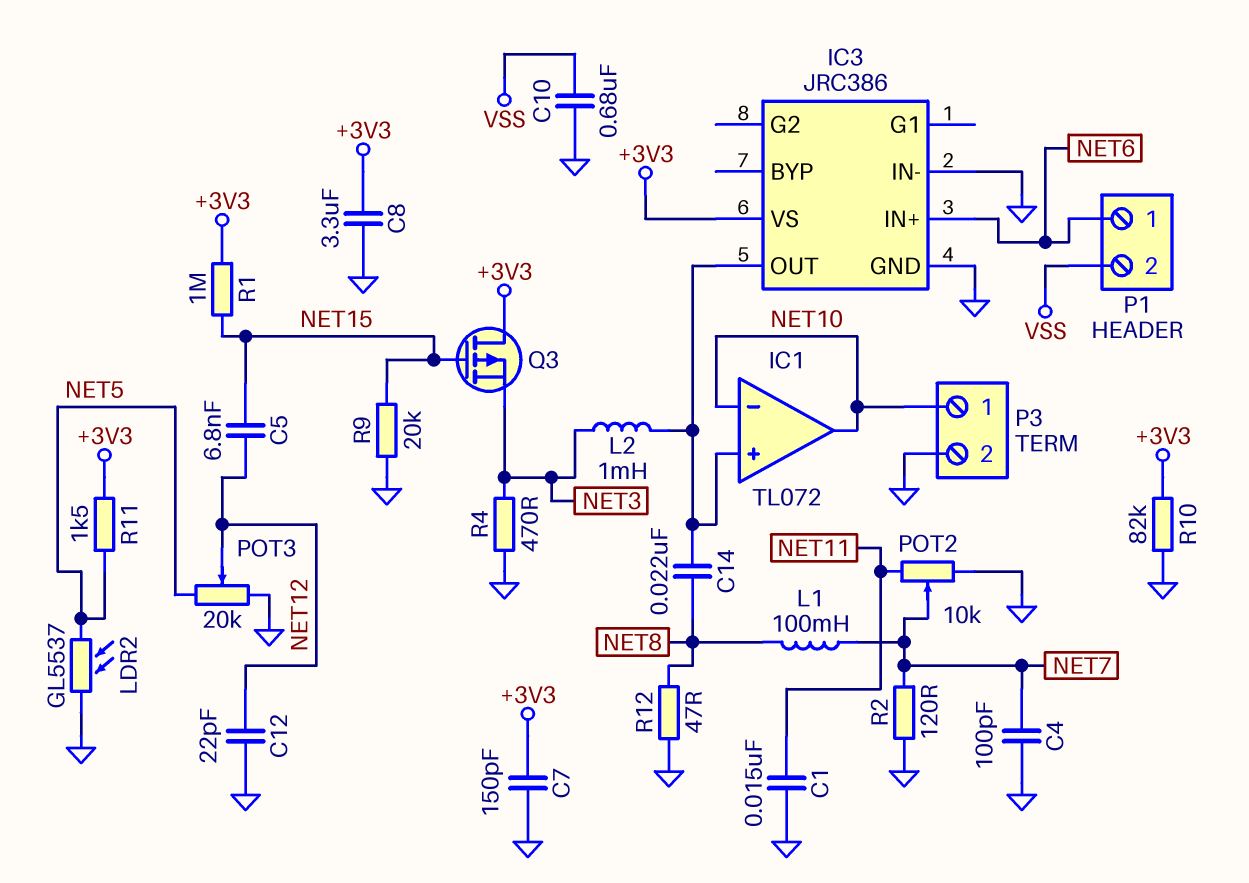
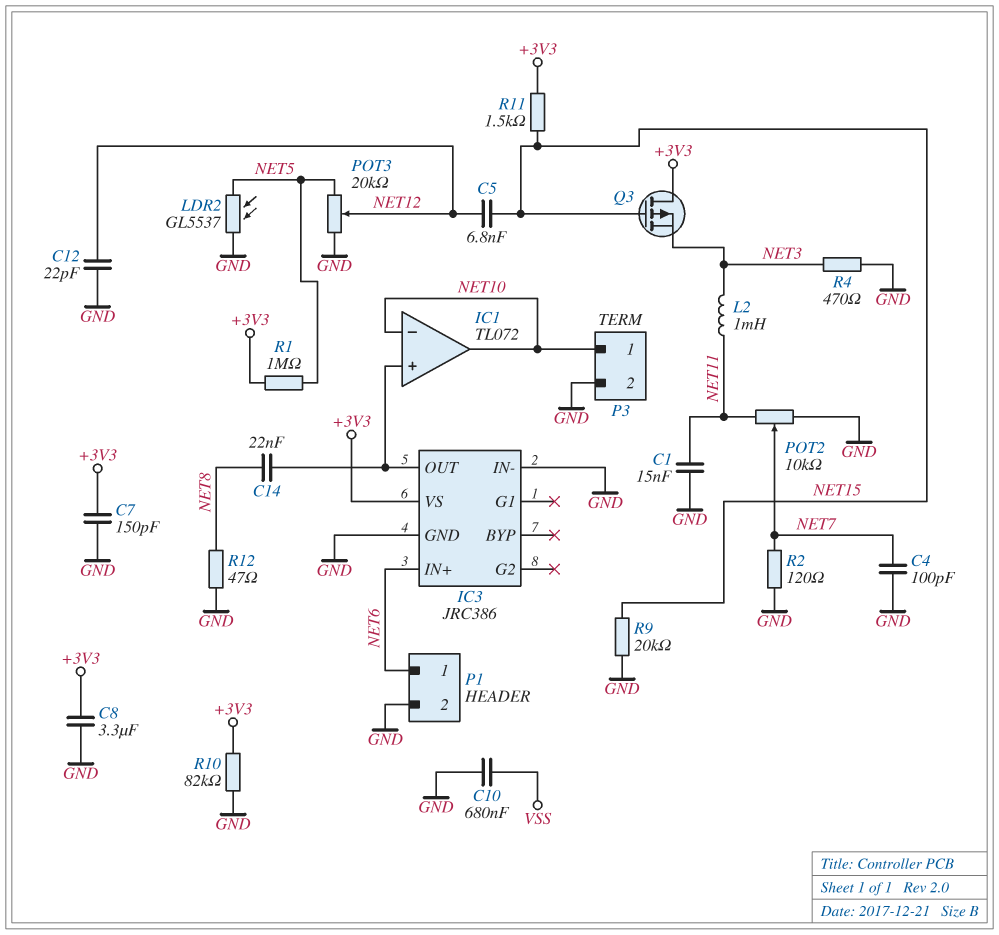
L1: 100mH (NET7, NET8) -> none
L2: 1mH (IC1/in+, NET3) -> 1mH (NET3, NET11)
P1 pin 2: VSS -> GND
R1: 1M (+3V3, NET15) -> 1M (+3V3, NET5)
R11: 1.5k (+3V3, NET5) -> 1.5k (+3V3, NET15)

